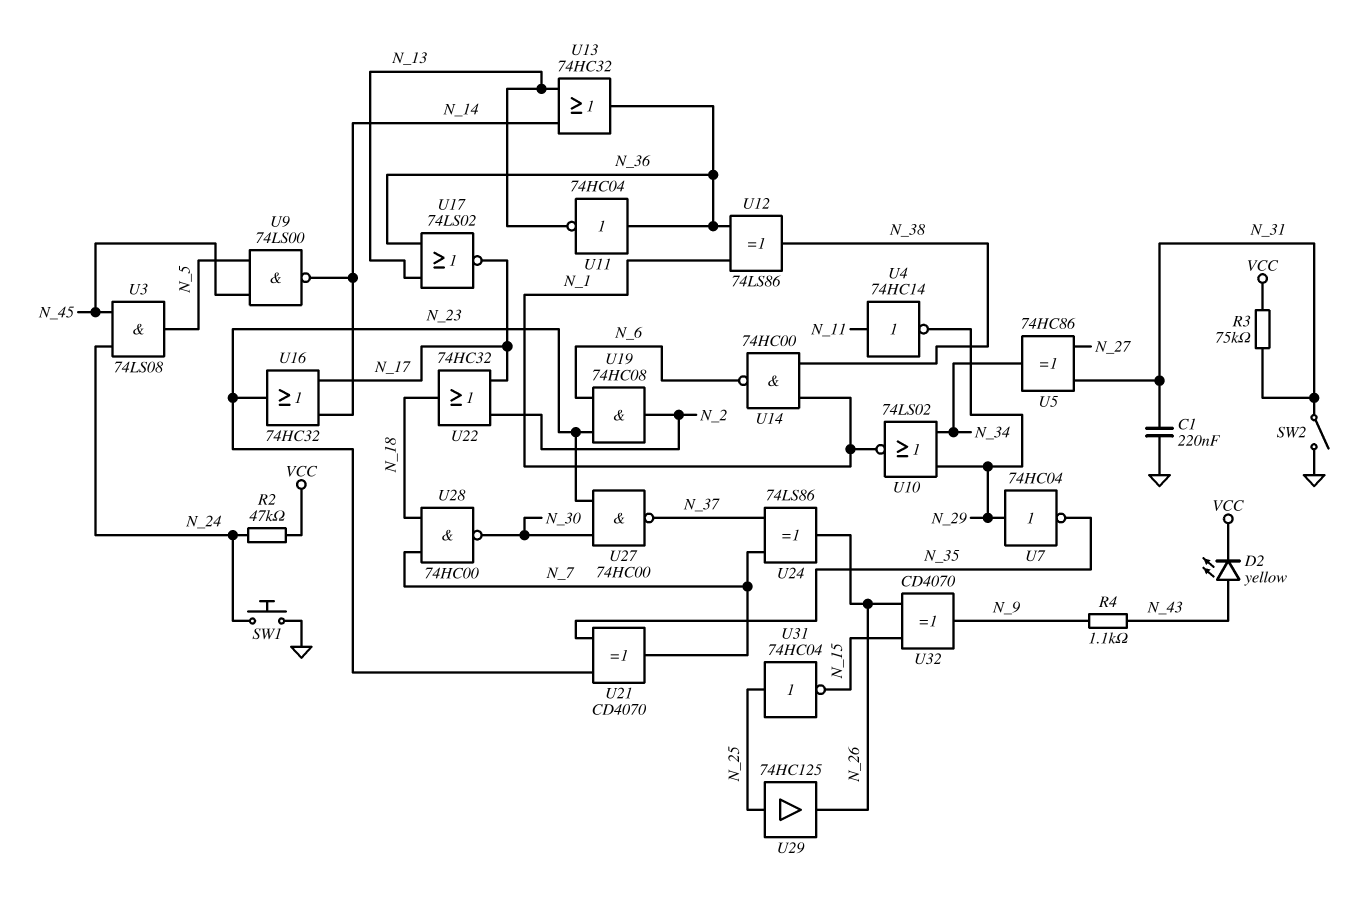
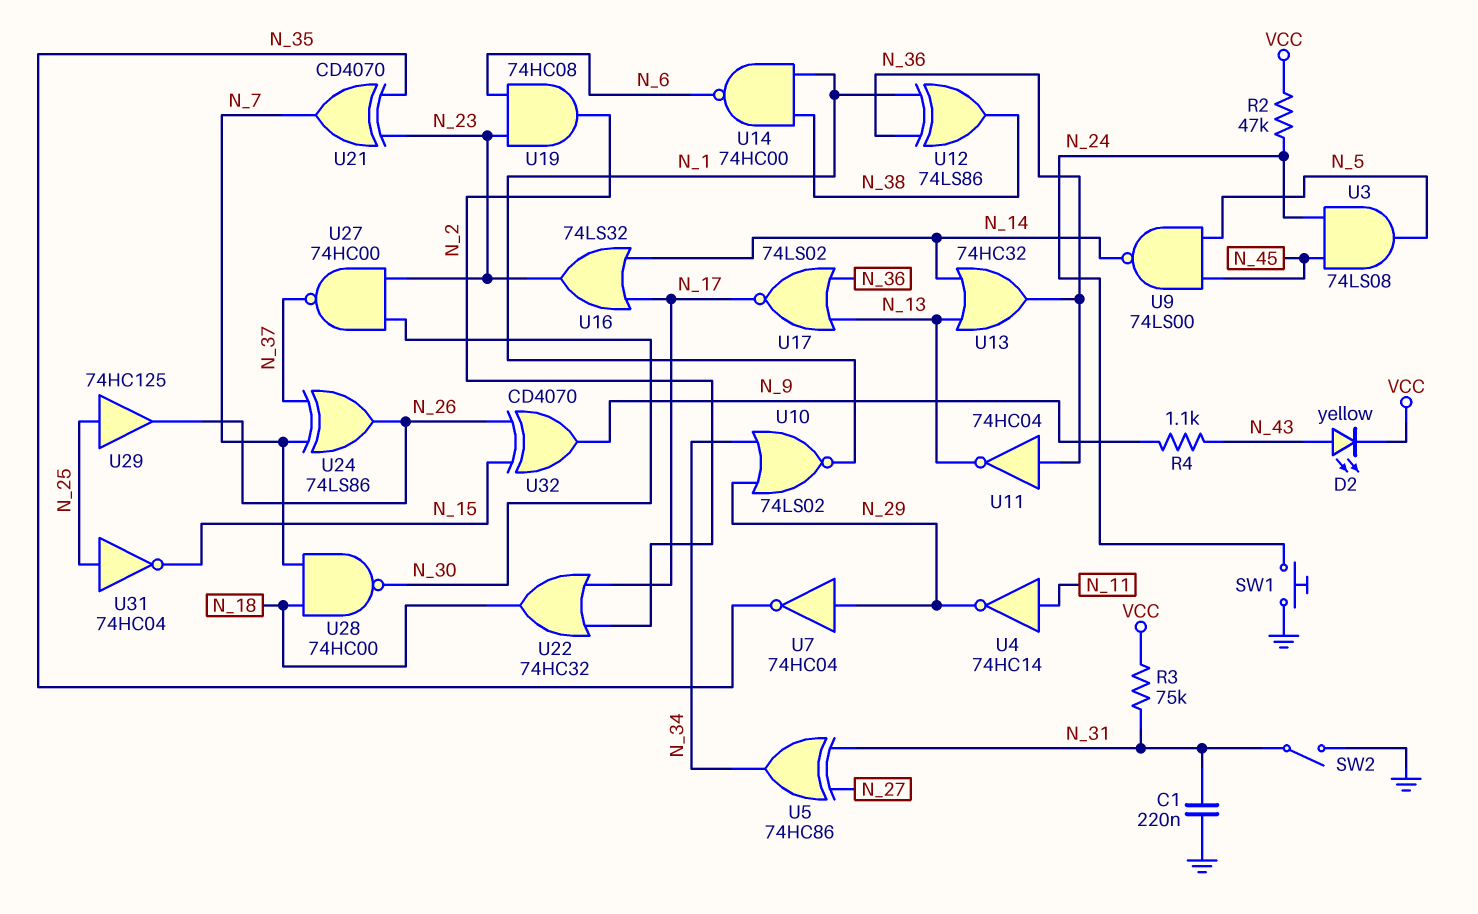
U16: OR 74HC32 (in N_14, in N_17, out N_23) -> OR 74LS32 (in N_14, in N_17, out N_23)

